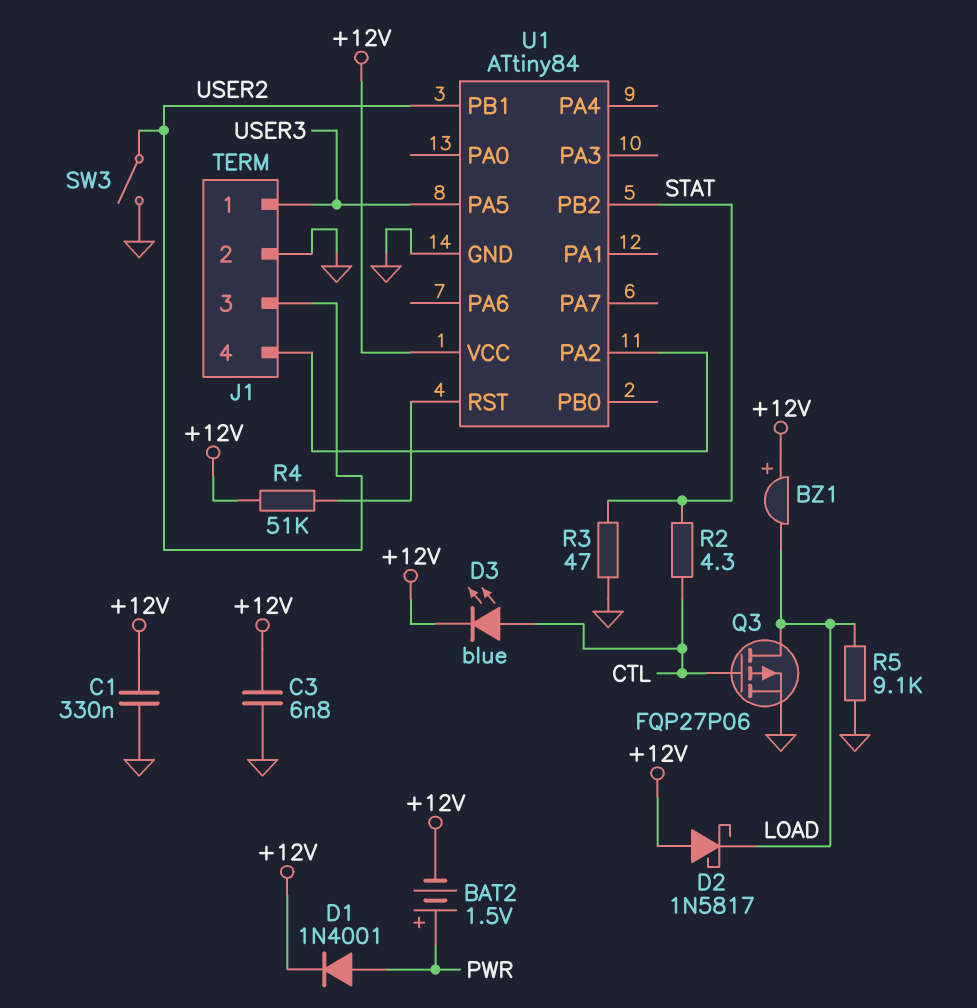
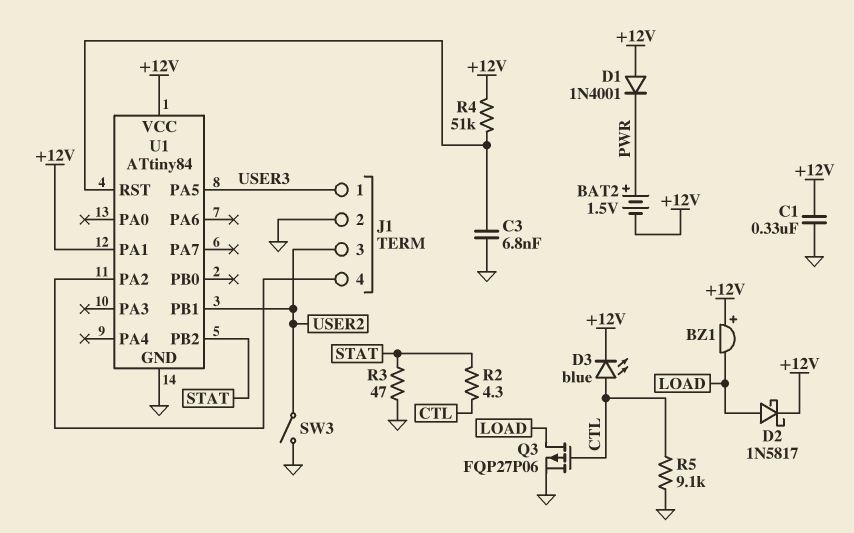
C3: 6.8nF (+12V, GND) -> 6.8nF (GND, U1/RST)
D1: diode 1N4001 (A PWR, K +12V) -> diode 1N4001 (A +12V, K PWR)
D2: schottky 1N5817 (A +12V, K LOAD) -> schottky 1N5817 (A LOAD, K +12V)
R5: 9.1k (GND, LOAD) -> 9.1k (CTL, GND)
U1 pin PA1: none -> +12V

